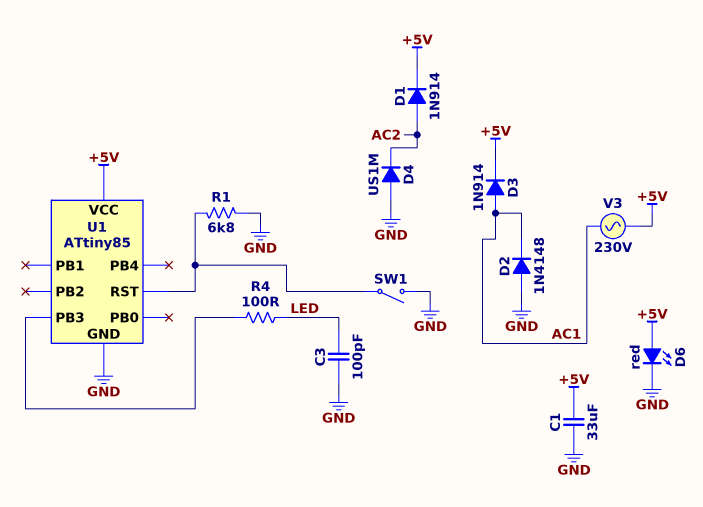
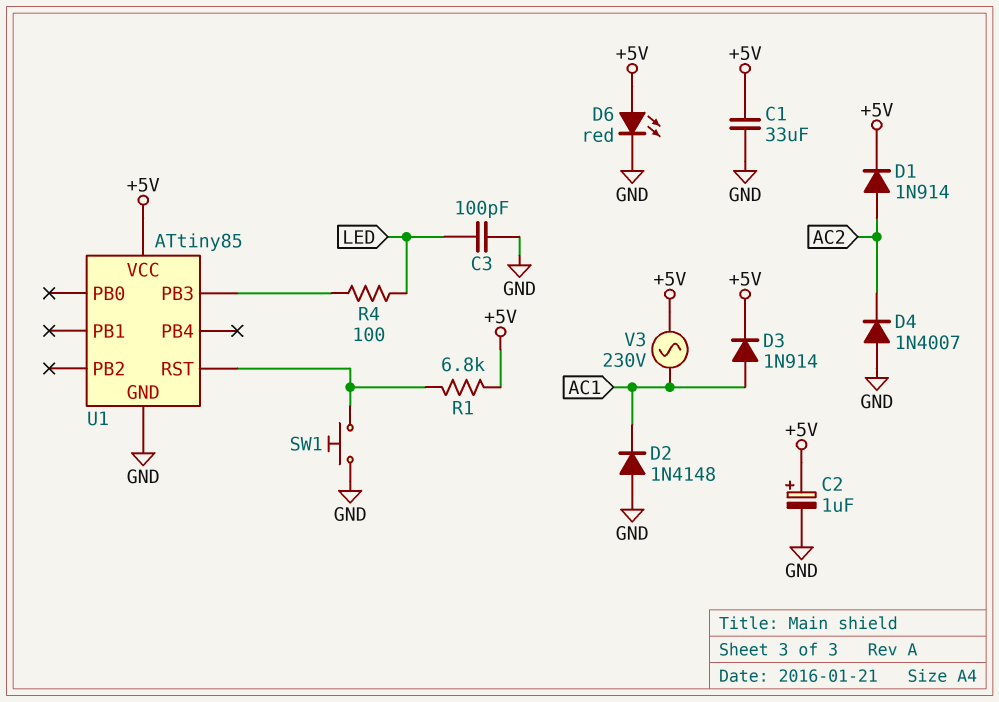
C2: none -> 1uF (plus +5V, minus GND)
D4: diode US1M (A GND, K AC2) -> diode 1N4007 (A GND, K AC2)
R1: 6.8k (GND, U1/RST) -> 6.8k (+5V, U1/RST)
SW1: switch (GND, U1/RST) -> button (GND, U1/RST)

